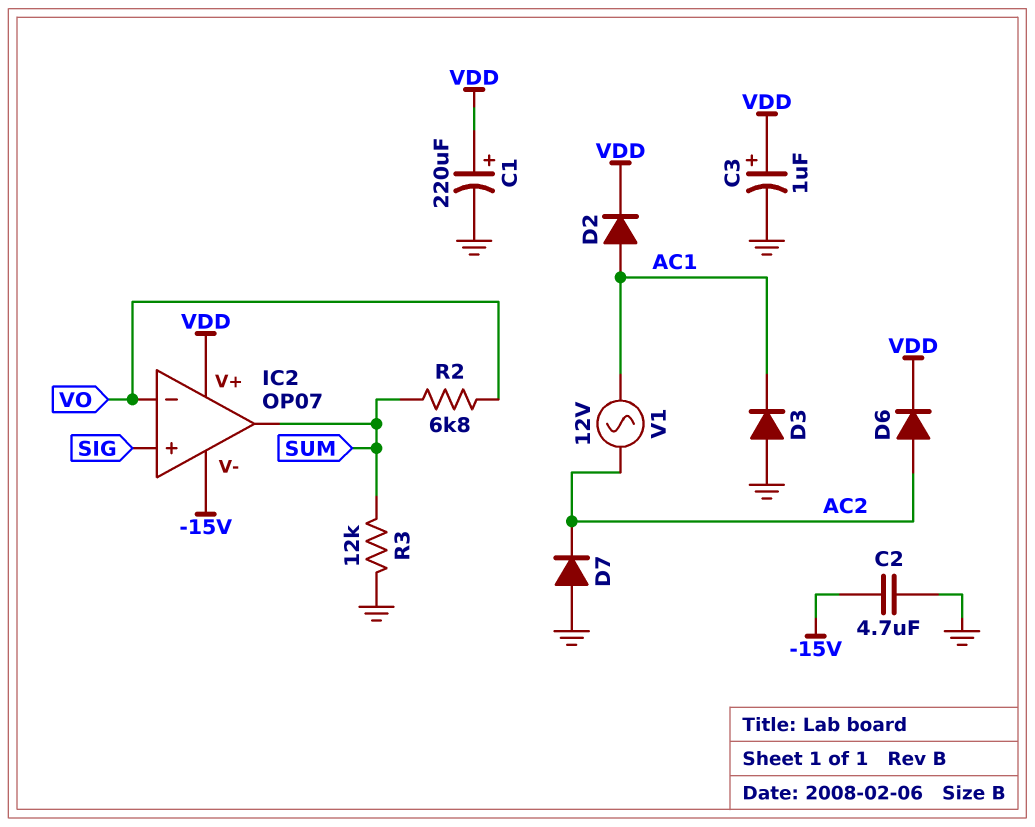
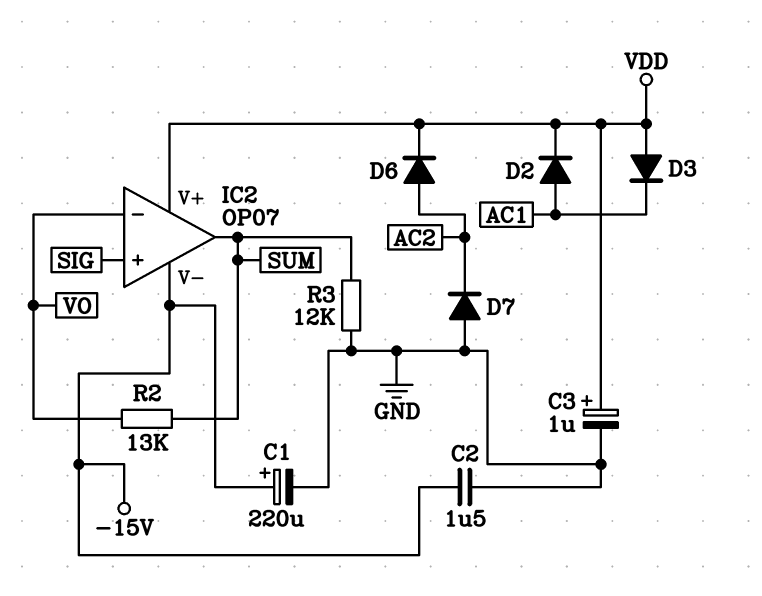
C1: 220uF (plus VDD, minus GND) -> 220uF (plus -15V, minus GND)
C2: 4.7uF (-15V, GND) -> 1.5uF (-15V, GND)
D3: diode (A GND, K AC1) -> diode (A VDD, K AC1)
R2: 6.8k (SUM, VO) -> 13k (SUM, VO)
V1: AC 12V (AC1, AC2) -> none

